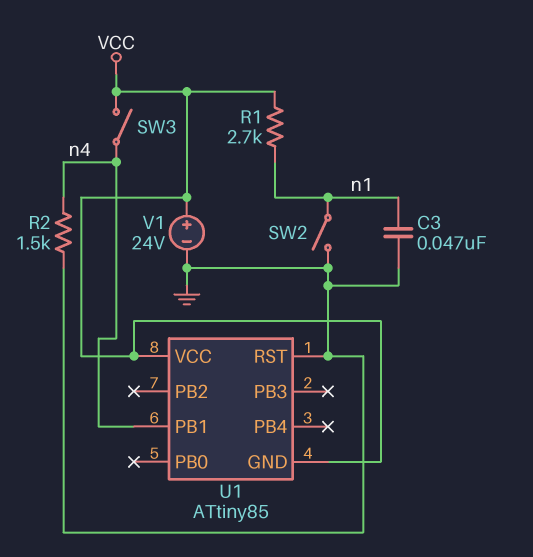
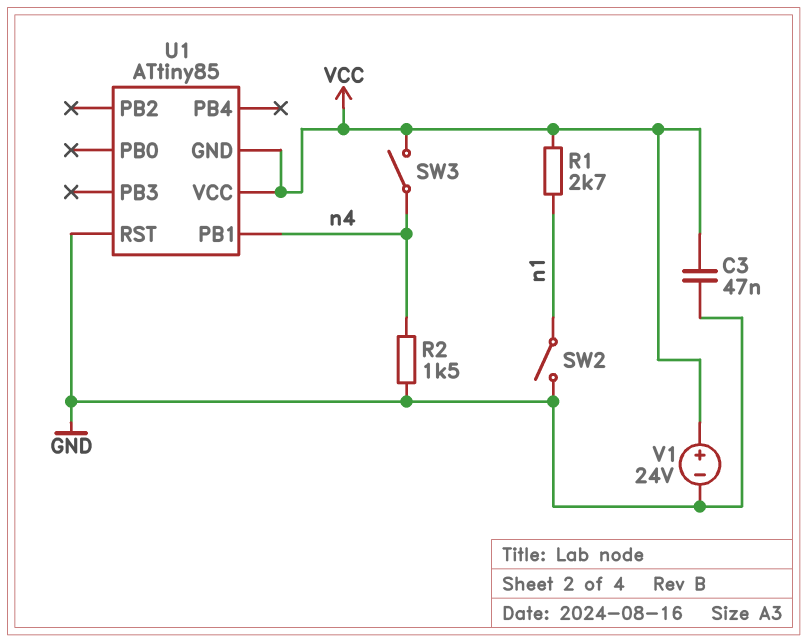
C3: 47nF (GND, n1) -> 47nF (GND, VCC)

